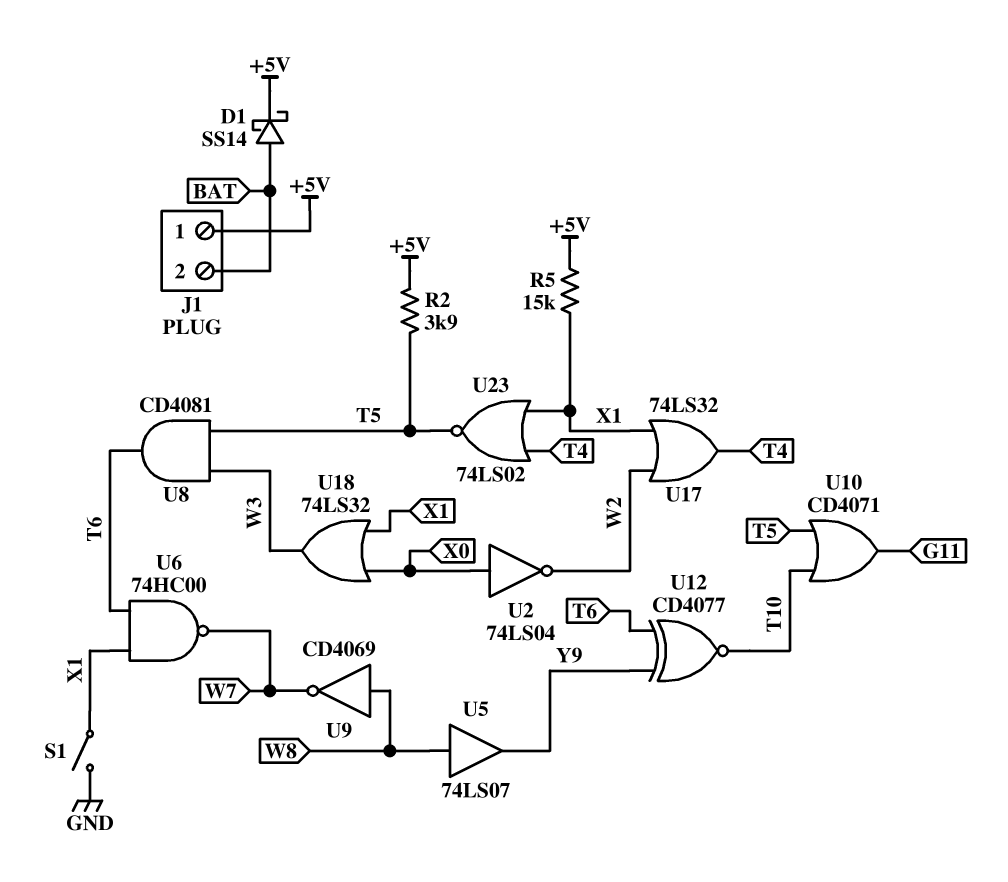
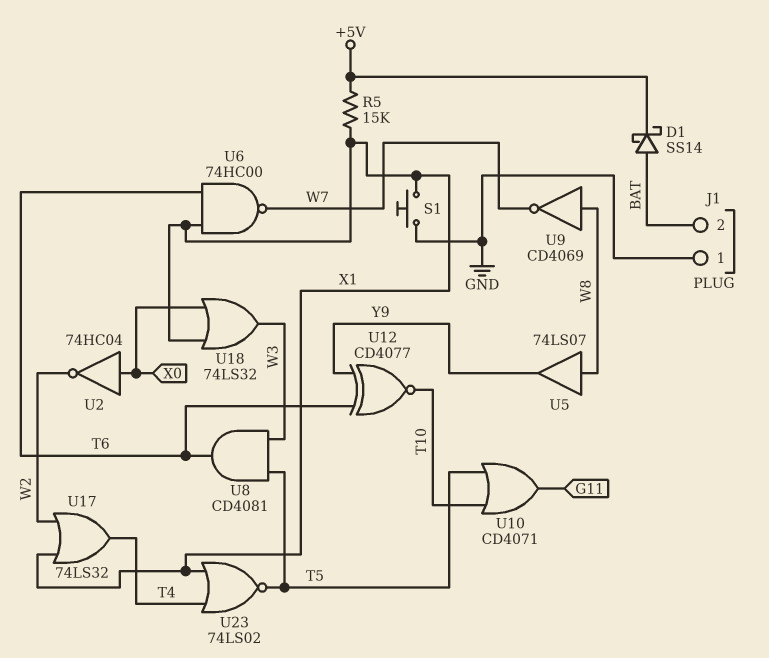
J1 pin 1: +5V -> GND
R2: 3.9k (+5V, T5) -> none
S1: switch (GND, X1) -> button (GND, X1)
U2: NOT 74LS04 (in X0, out W2) -> NOT 74HC04 (in X0, out W2)

